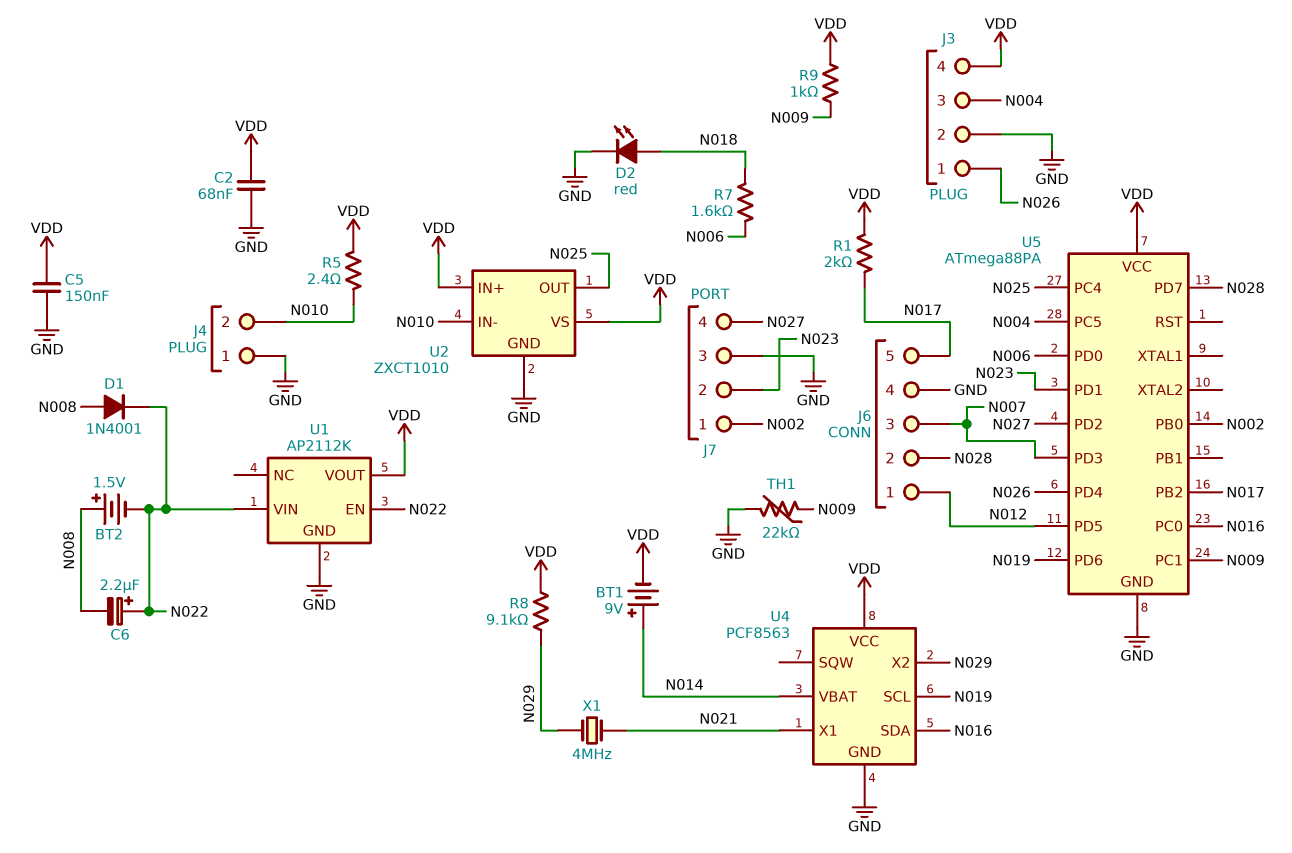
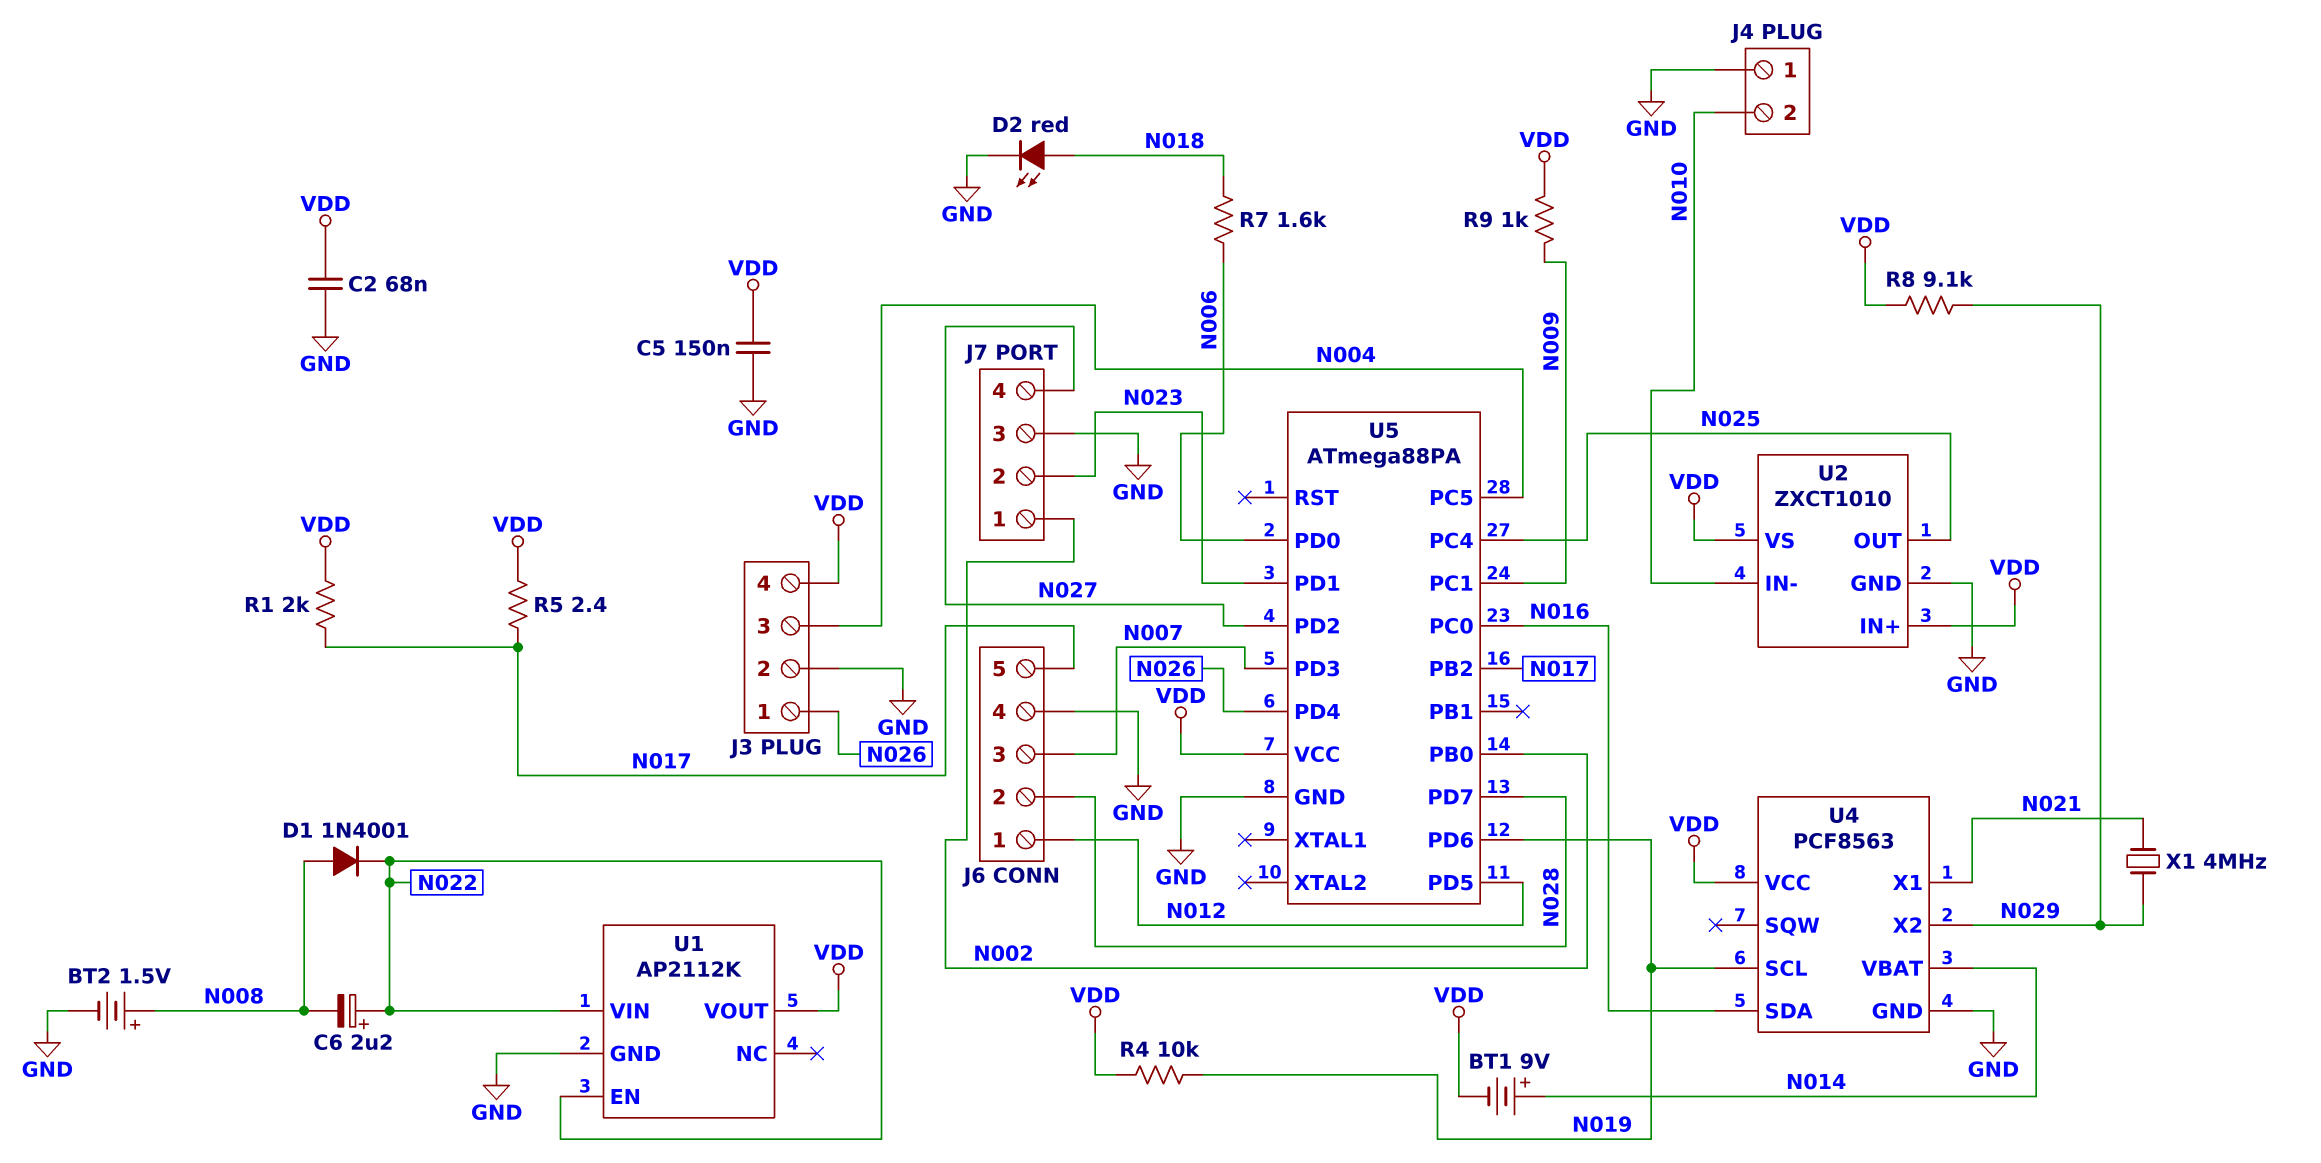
BT2: 1.5V (plus N008, minus N022) -> 1.5V (plus N008, minus GND)
R4: none -> 10k (N019, VDD)
R5: 2.4 (N010, VDD) -> 2.4 (N017, VDD)
TH1: 22k (GND, N009) -> none

